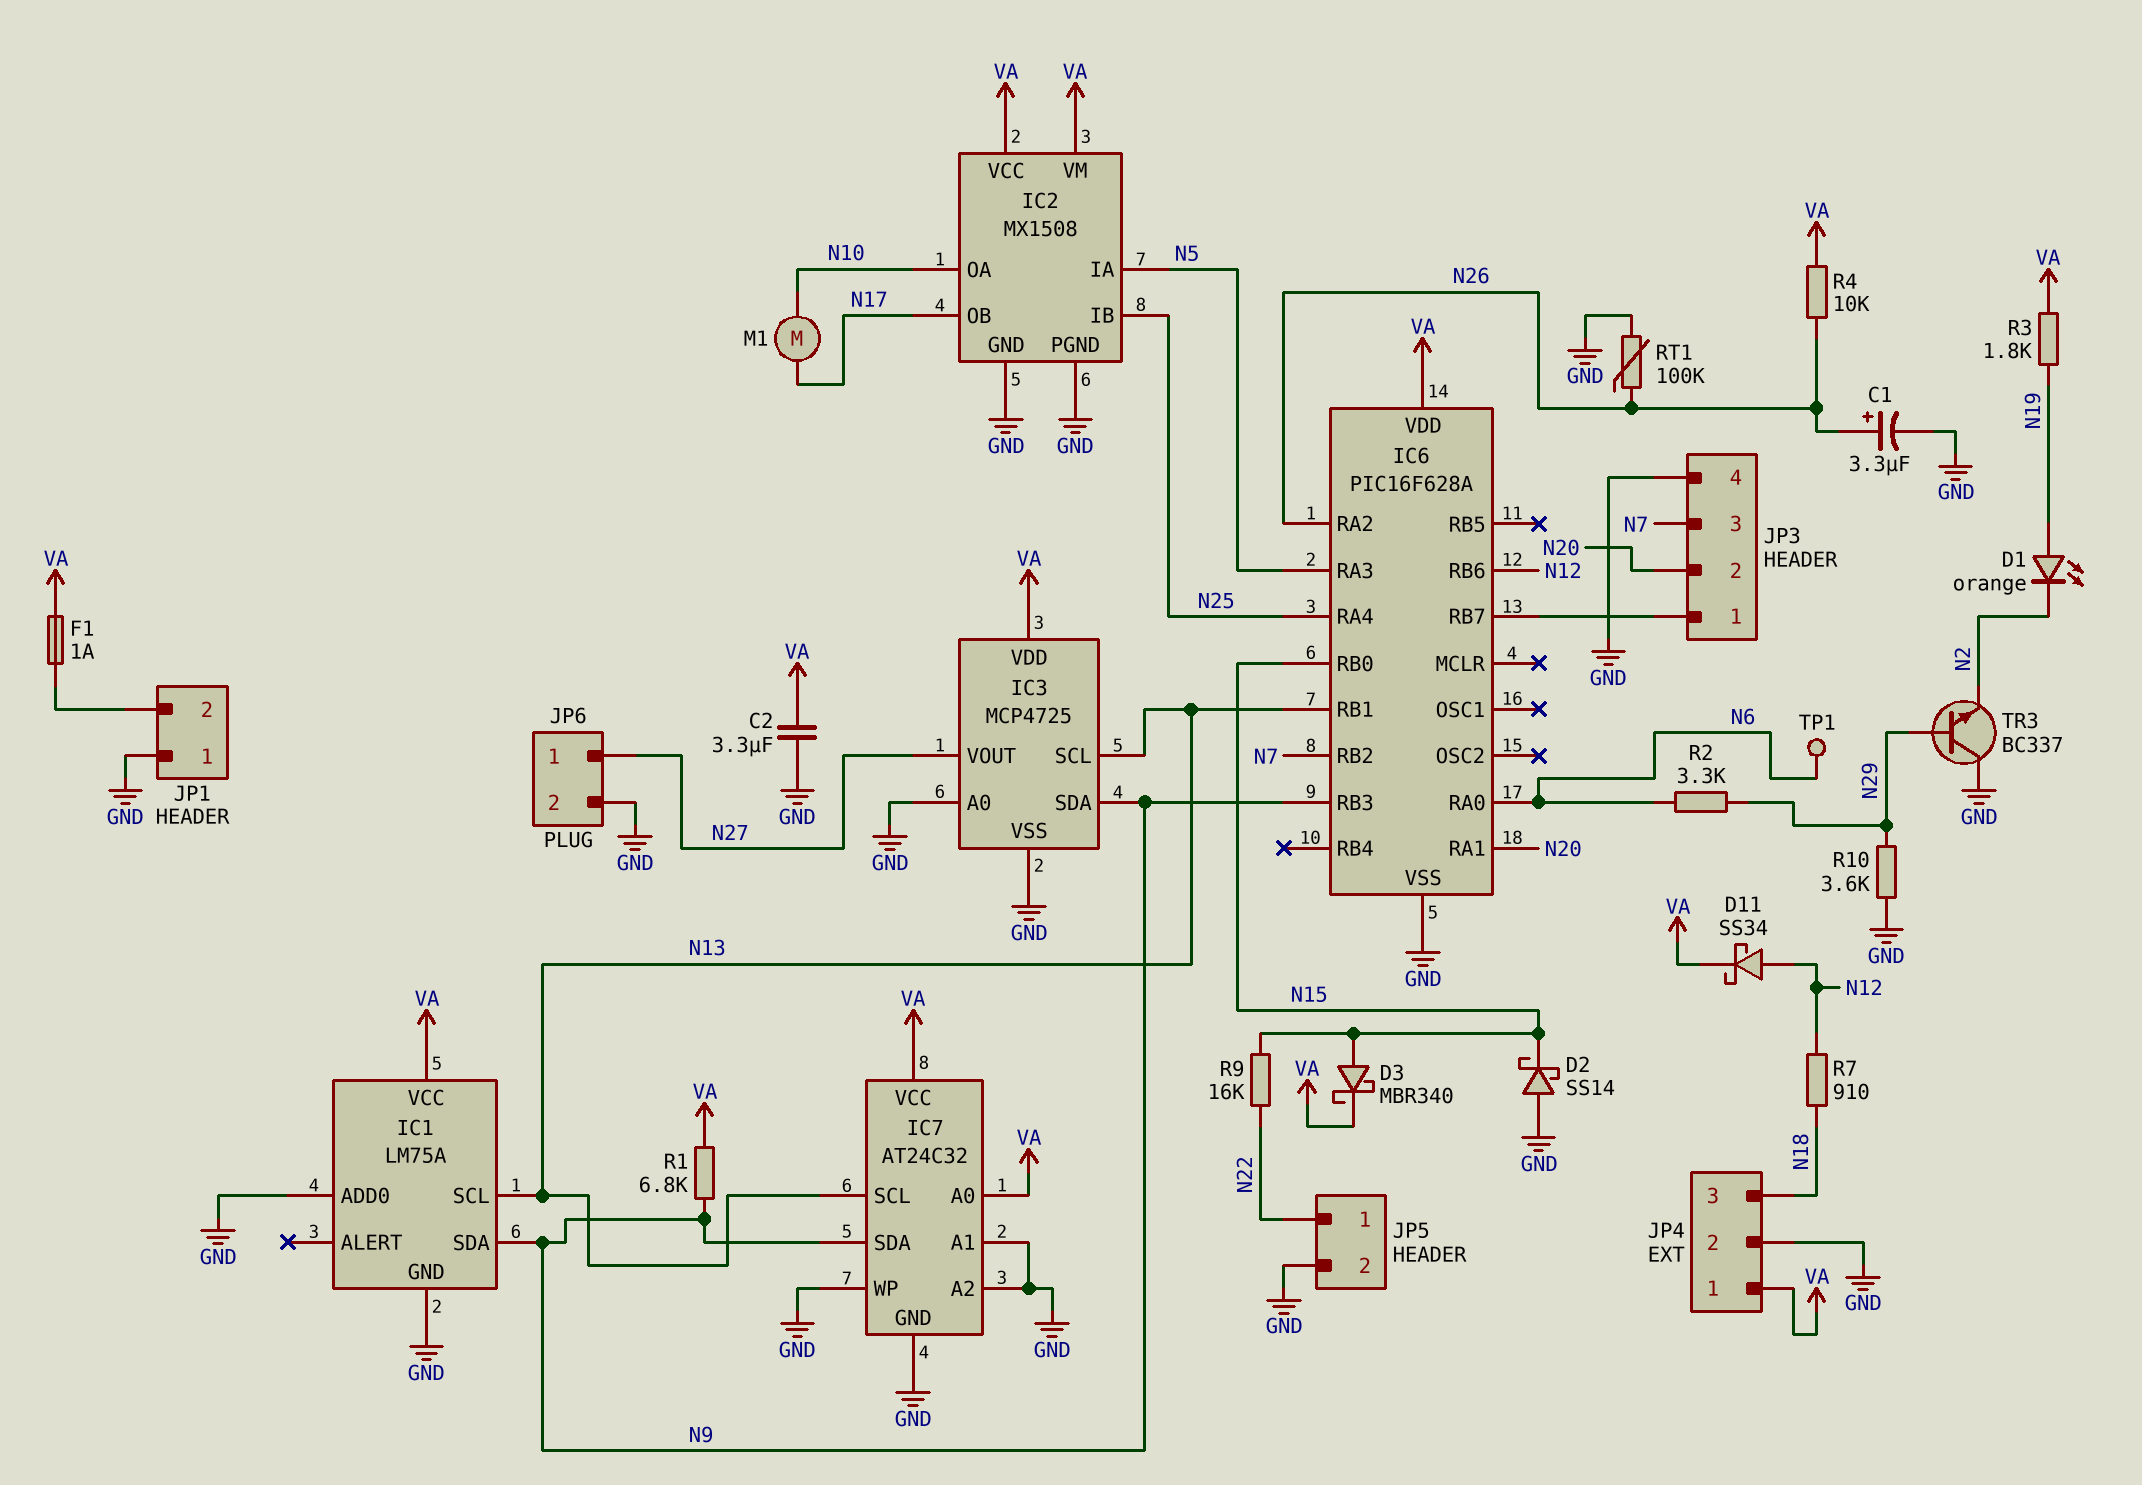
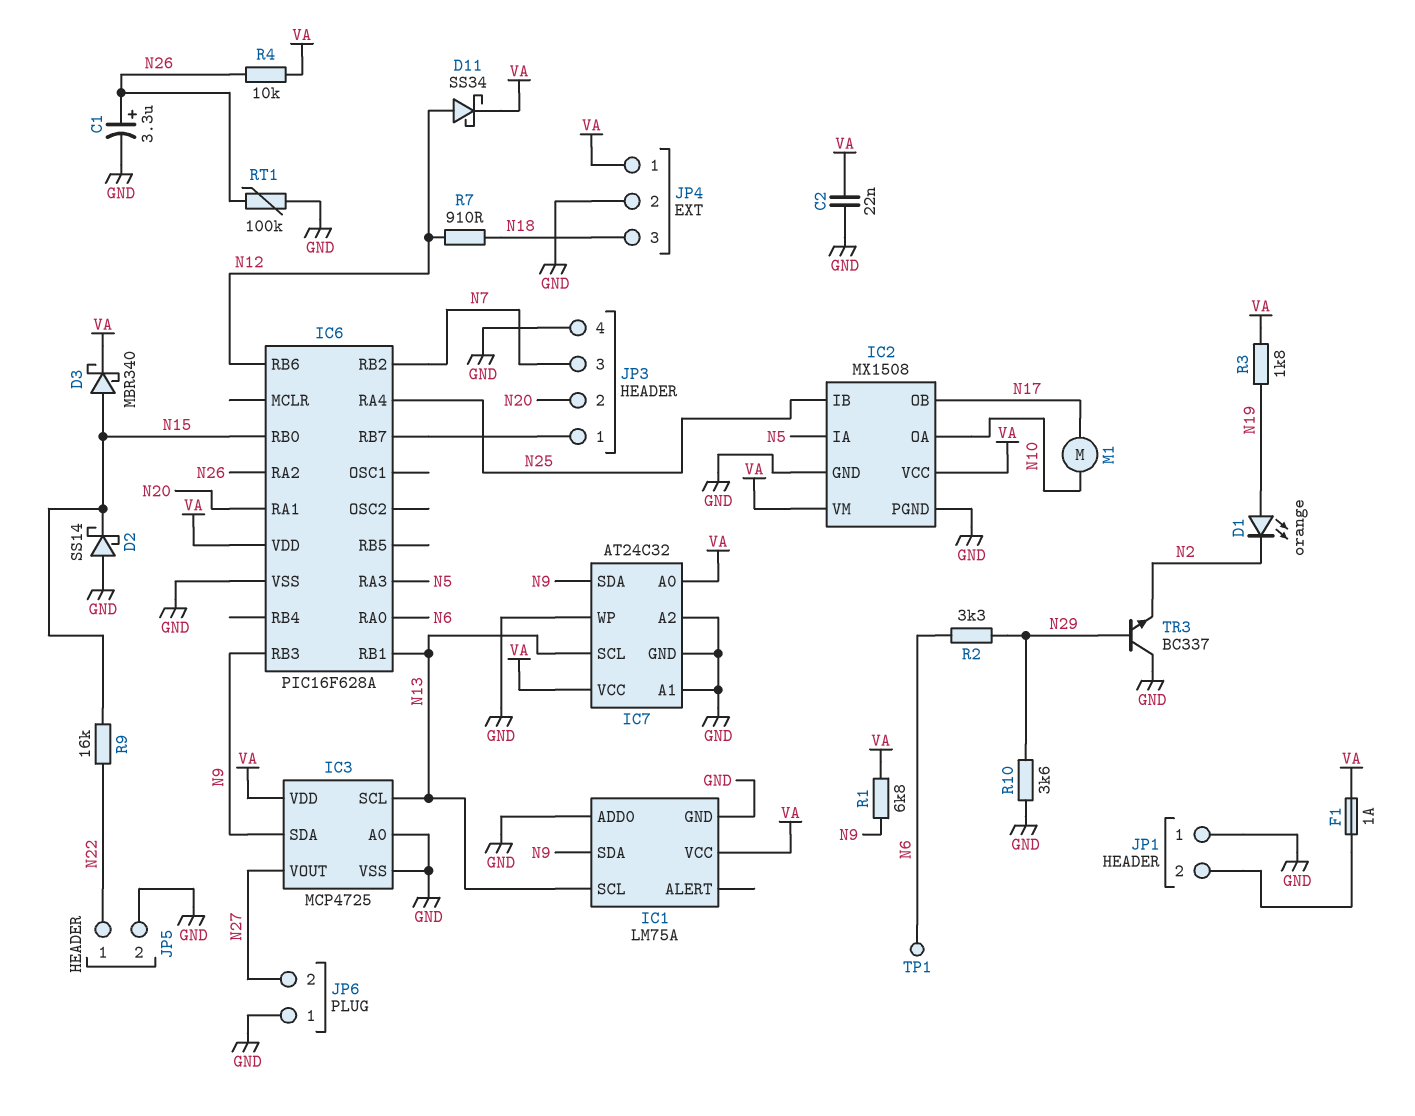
C2: 3.3uF (GND, VA) -> 22nF (GND, VA)
JP6 pin 1: N27 -> GND
JP6 pin 2: GND -> N27

